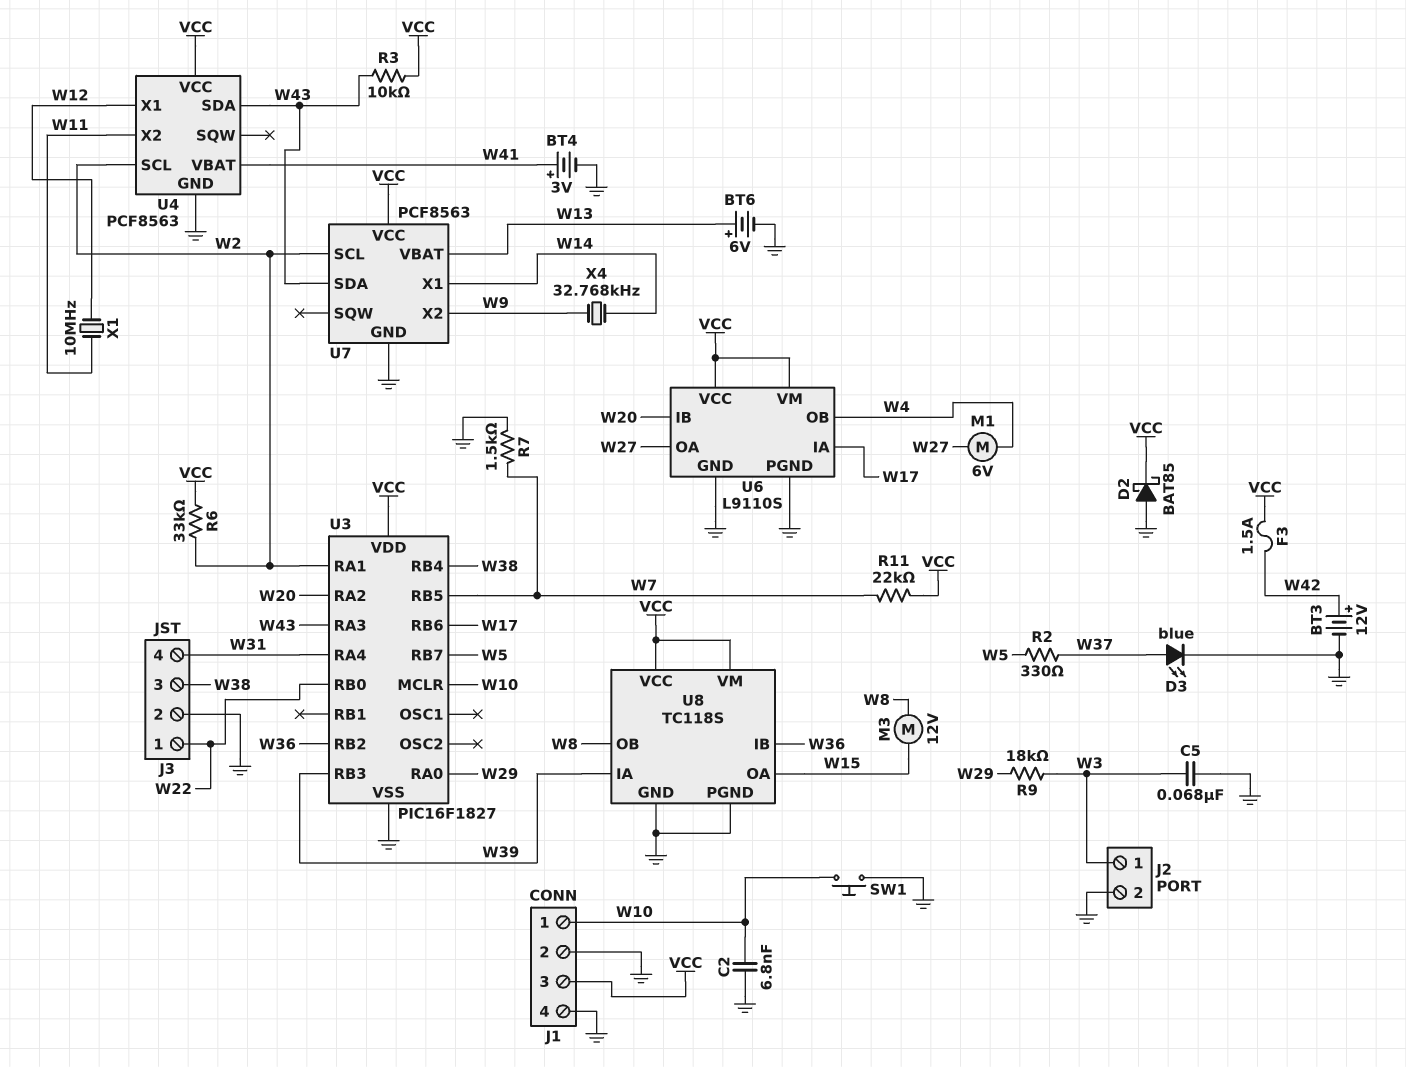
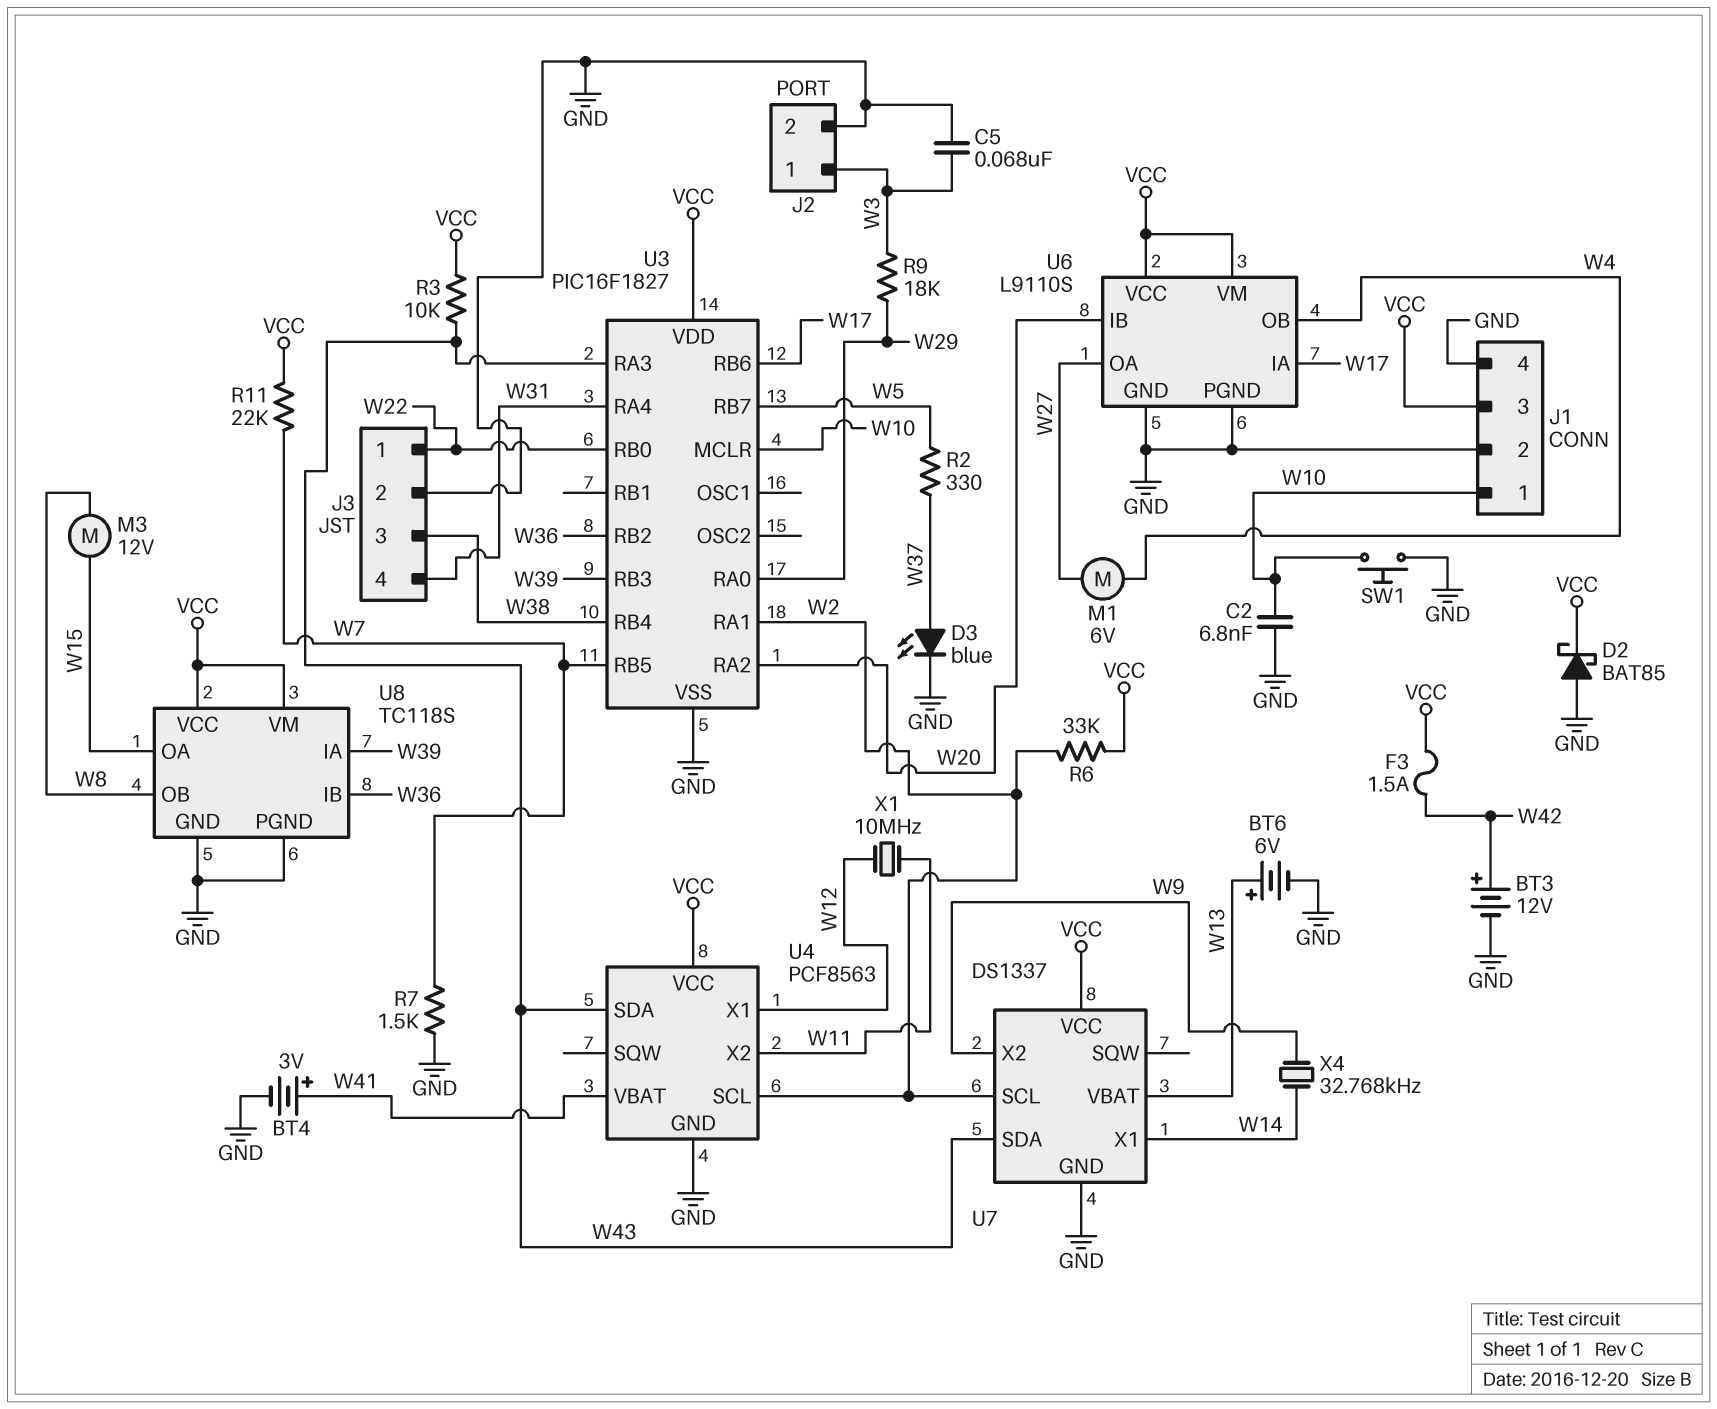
U7: PCF8563 -> DS1337

